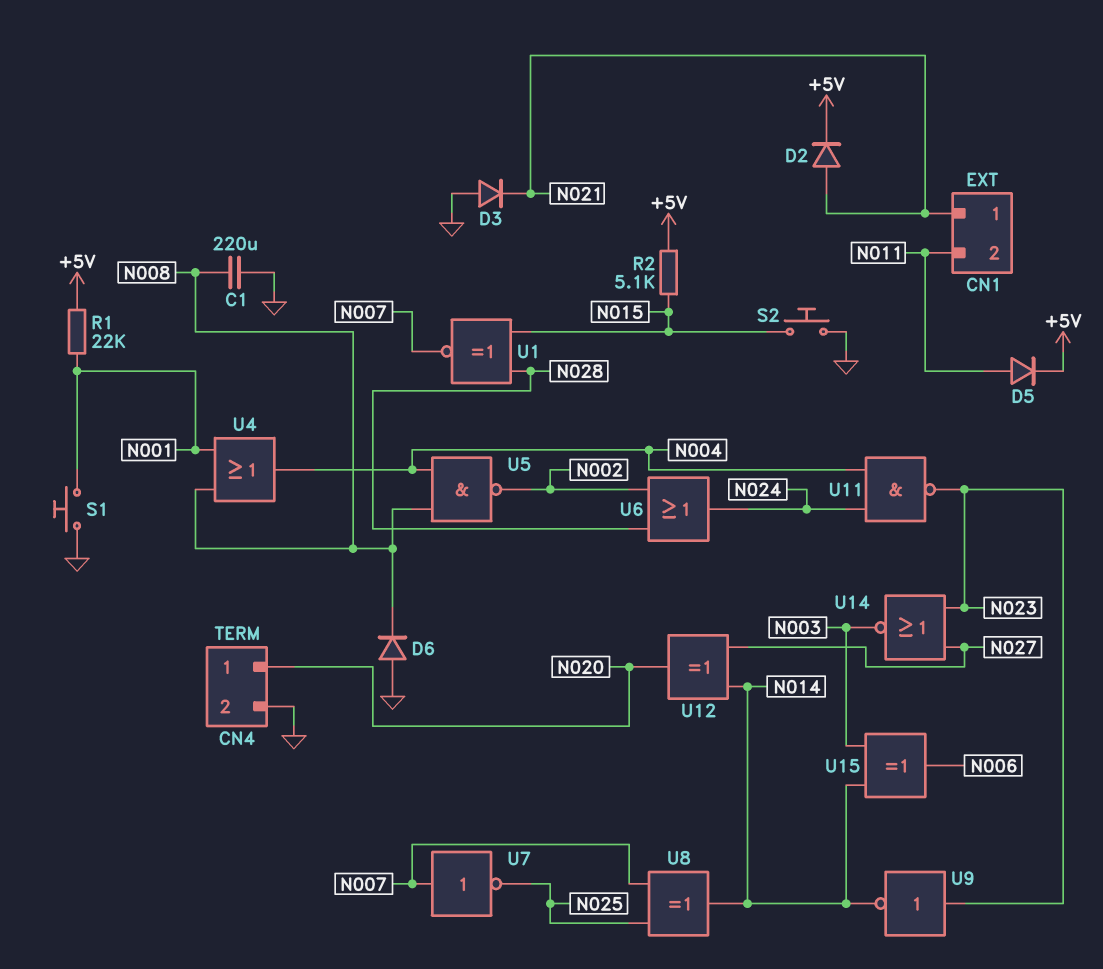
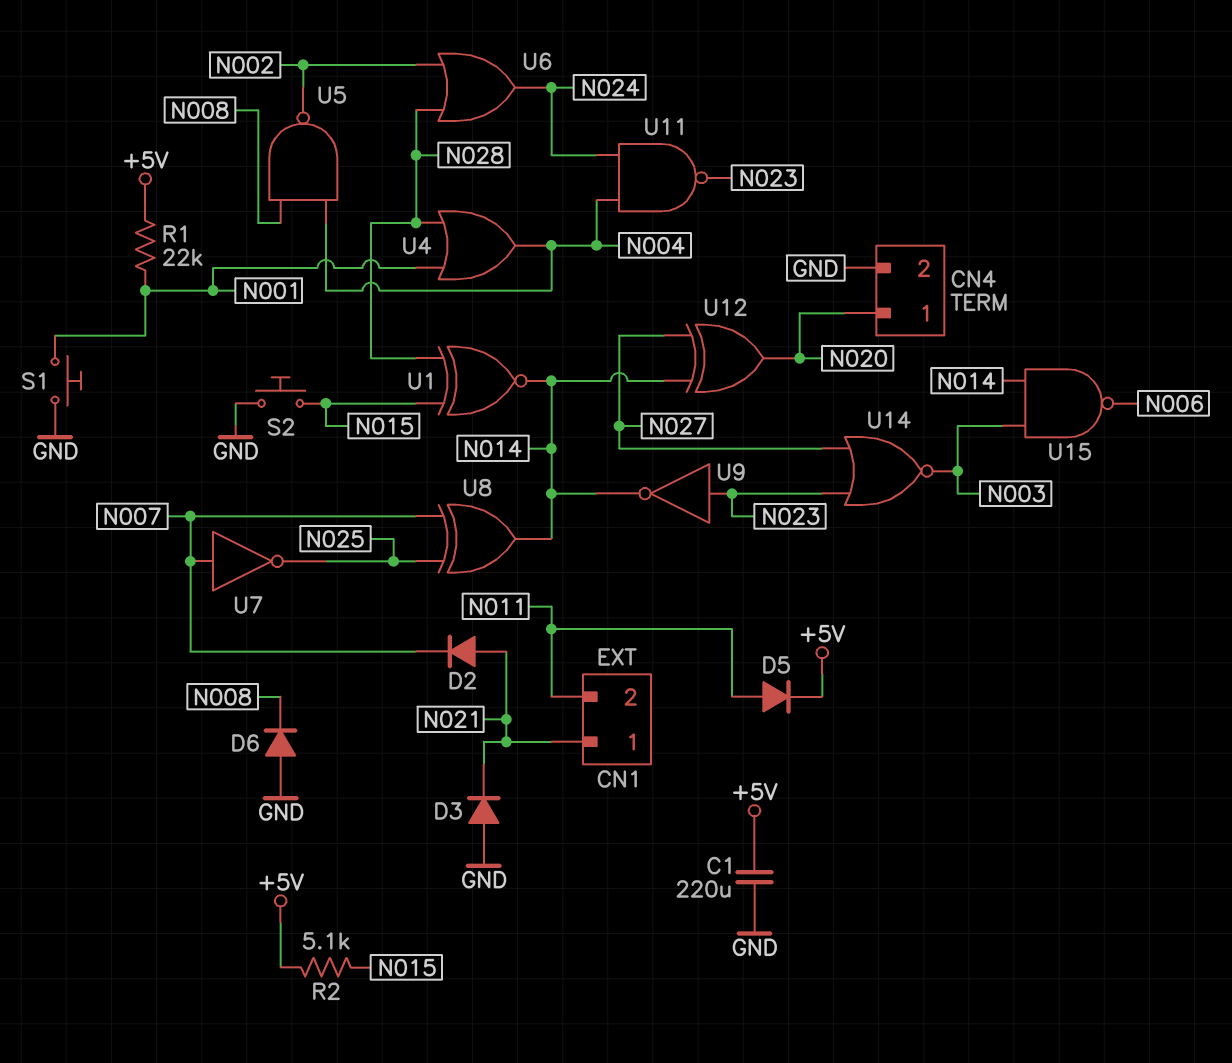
C1: 220uF (GND, N008) -> 220uF (+5V, GND)
D2: diode (A N021, K +5V) -> diode (A N021, K N007)
U1: XNOR (in N015, in N028, out N007) -> XNOR (in N015, in N028, out N014)
U4: OR (in N001, in N008, out N004) -> OR (in N001, in N028, out N004)
U15: XOR (in N003, in N014, out N006) -> NAND (in N003, in N014, out N006)

